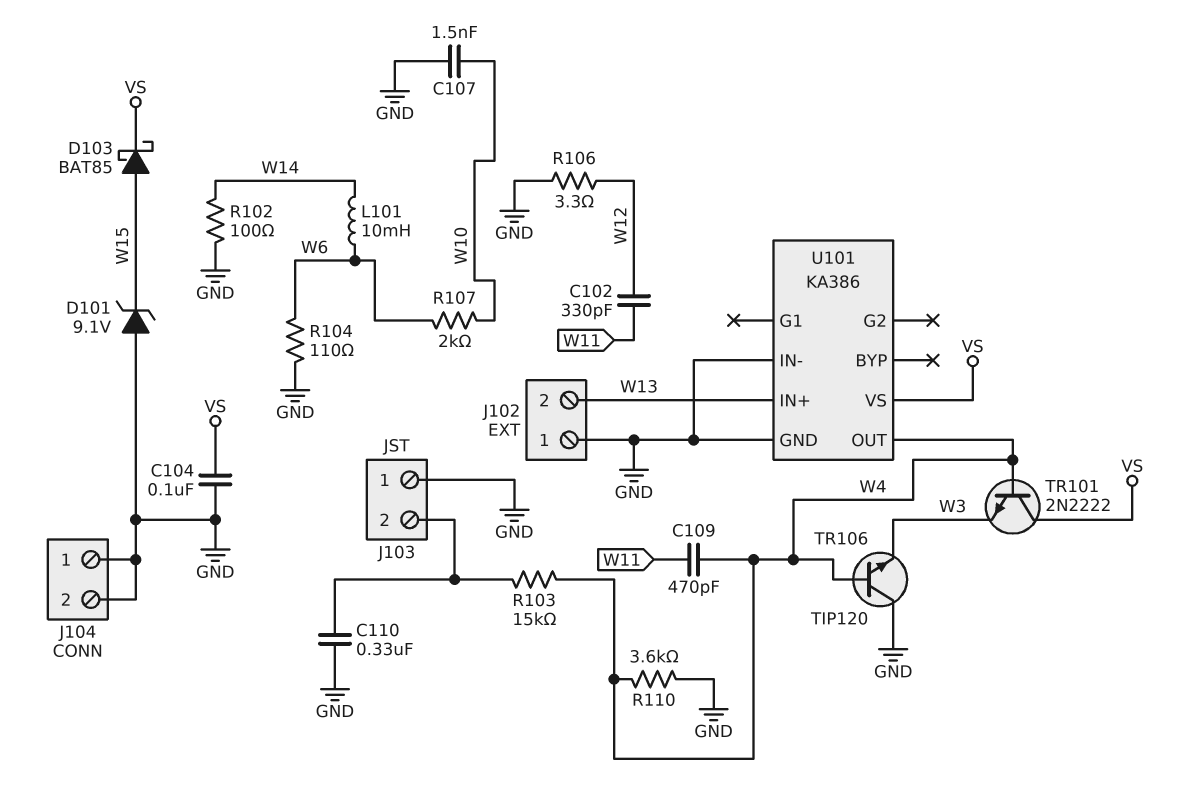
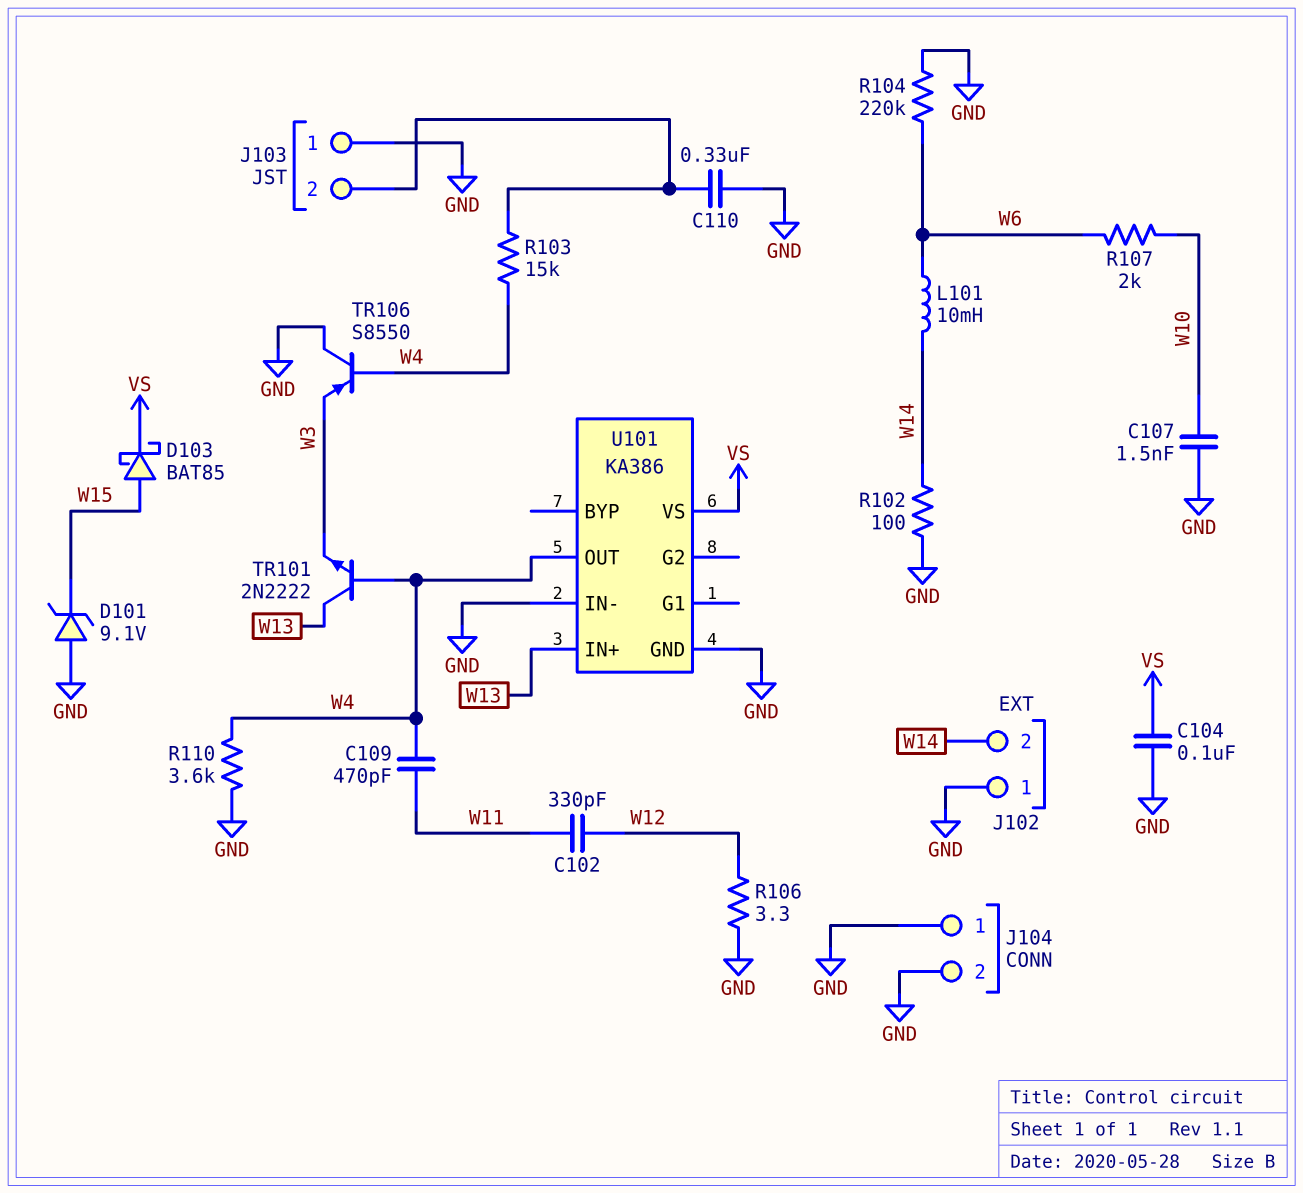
J102 pin 2: W13 -> W14
R104: 110 (GND, W6) -> 220k (GND, W6)
TR101: NPN 2N2222 (B W4, C VS, E W3) -> NPN 2N2222 (B W4, C W13, E W3)
TR106: NPN TIP120 (B W4, C GND, E W3) -> PNP S8550 (B W4, C GND, E W3)

